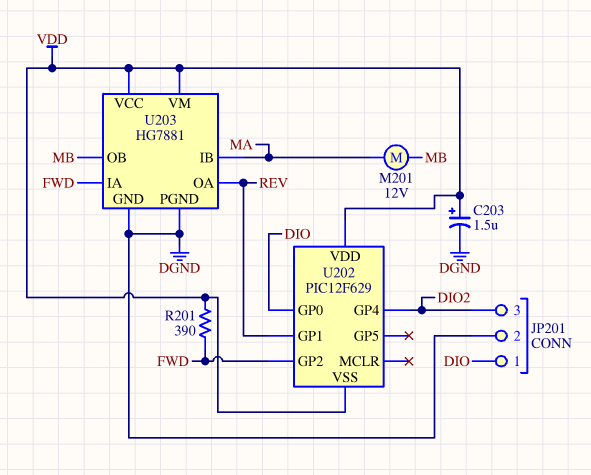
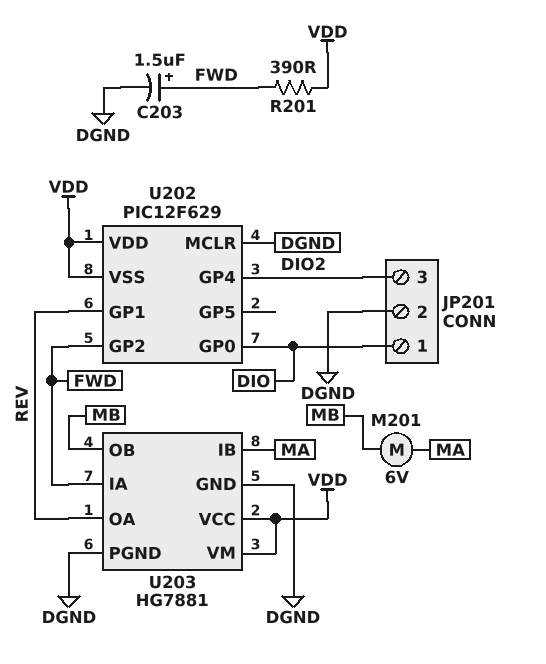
C203: 1.5uF (plus VDD, minus DGND) -> 1.5uF (plus FWD, minus DGND)
M201: motor 12V (MA, MB) -> motor 6V (MA, MB)
U202 pin MCLR: none -> DGND

